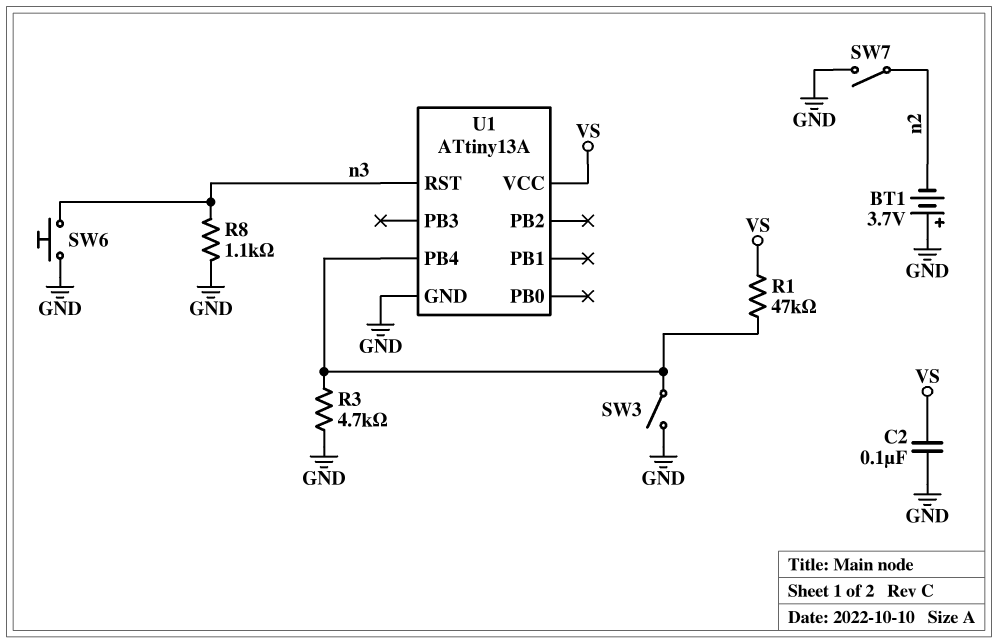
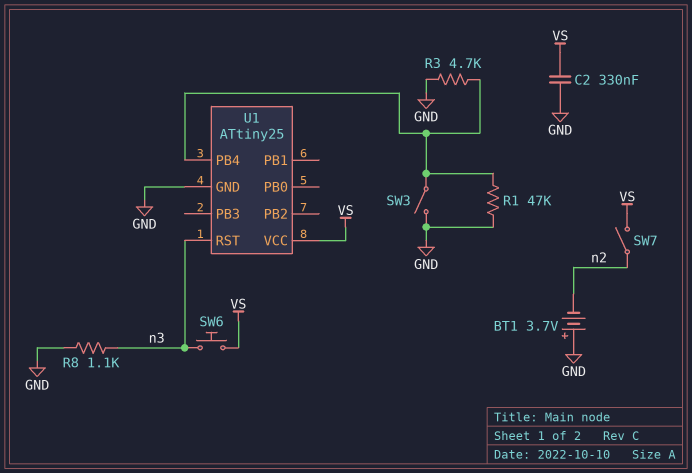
C2: 100nF (GND, VS) -> 330nF (GND, VS)
R1: 47k (U1/PB4, VS) -> 47k (GND, U1/PB4)
SW6: button (GND, n3) -> button (VS, n3)
SW7: switch (GND, n2) -> switch (VS, n2)
U1: ATtiny13A -> ATtiny25

